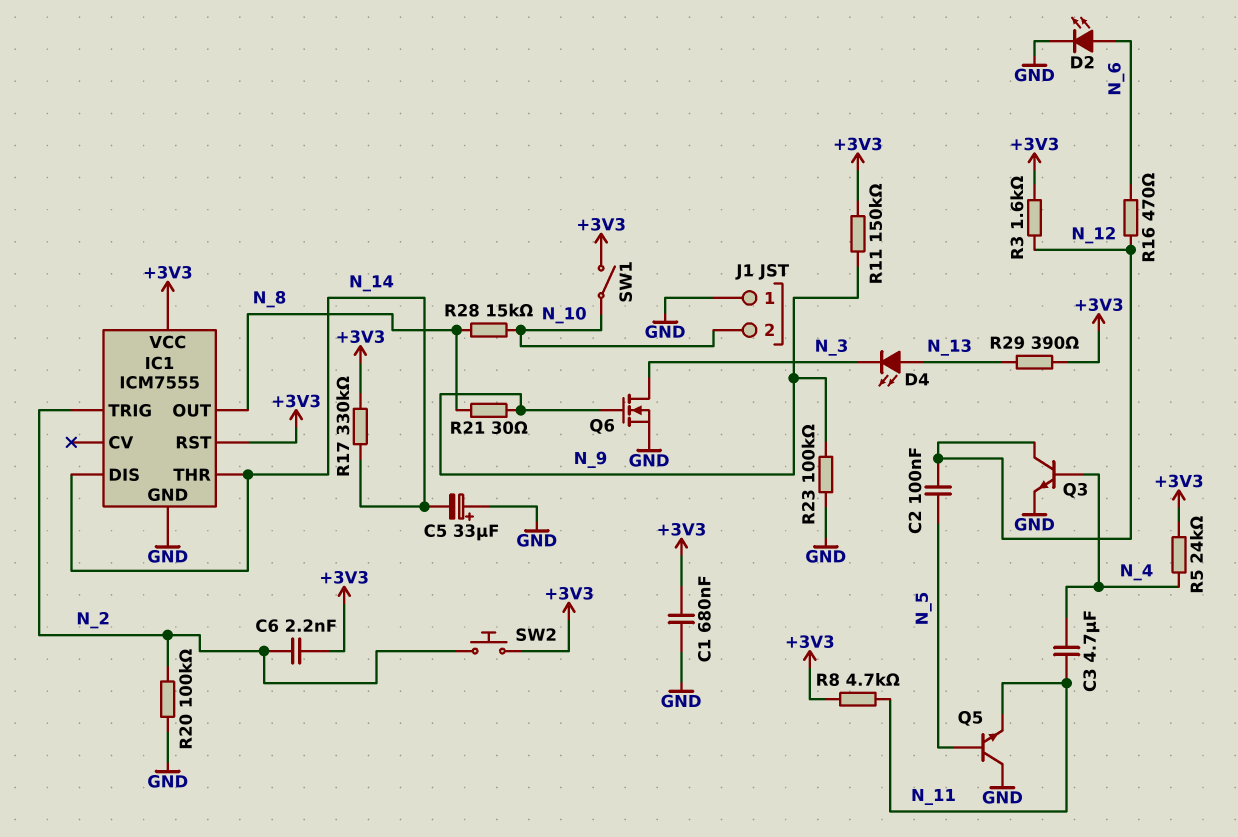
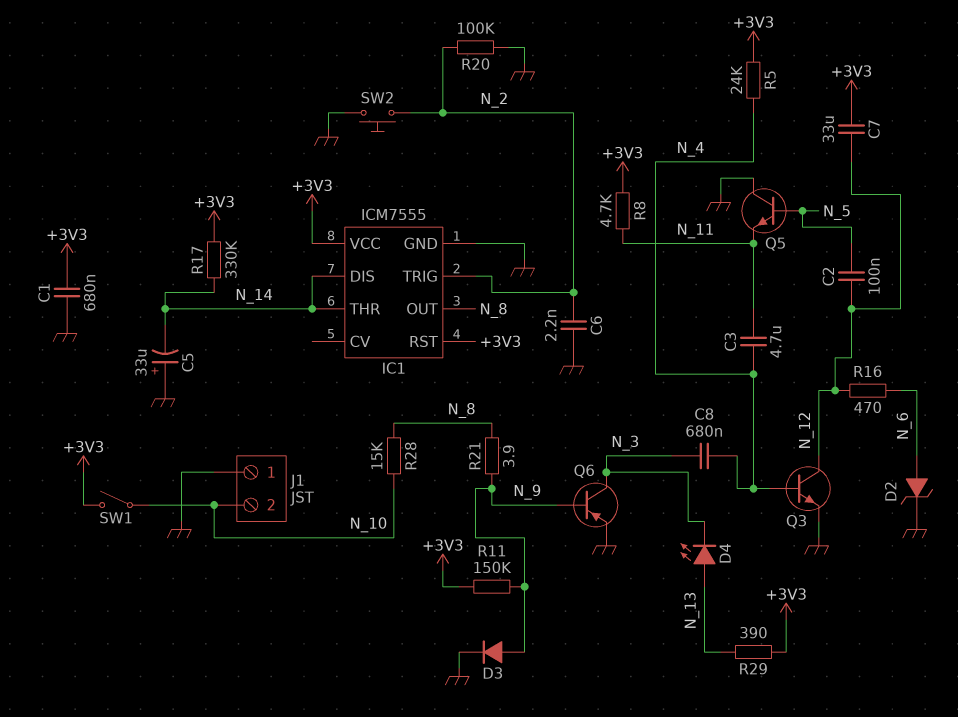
C6: 2.2nF (+3V3, N_2) -> 2.2nF (GND, N_2)
C7: none -> 33uF (+3V3, N_12)
C8: none -> 680nF (N_3, N_4)
D2: LED (A N_6, K GND) -> zener (A N_6, K GND)
D3: none -> diode (A N_9, K GND)
Q6: NMOS (G N_9, D N_3, S GND) -> PNP (B N_9, C N_3, E GND)
R3: 1.6k (+3V3, N_12) -> none
R21: 30 (N_8, N_9) -> 3.9 (N_8, N_9)
R23: 100k (GND, N_9) -> none
SW2: button (+3V3, N_2) -> button (GND, N_2)

